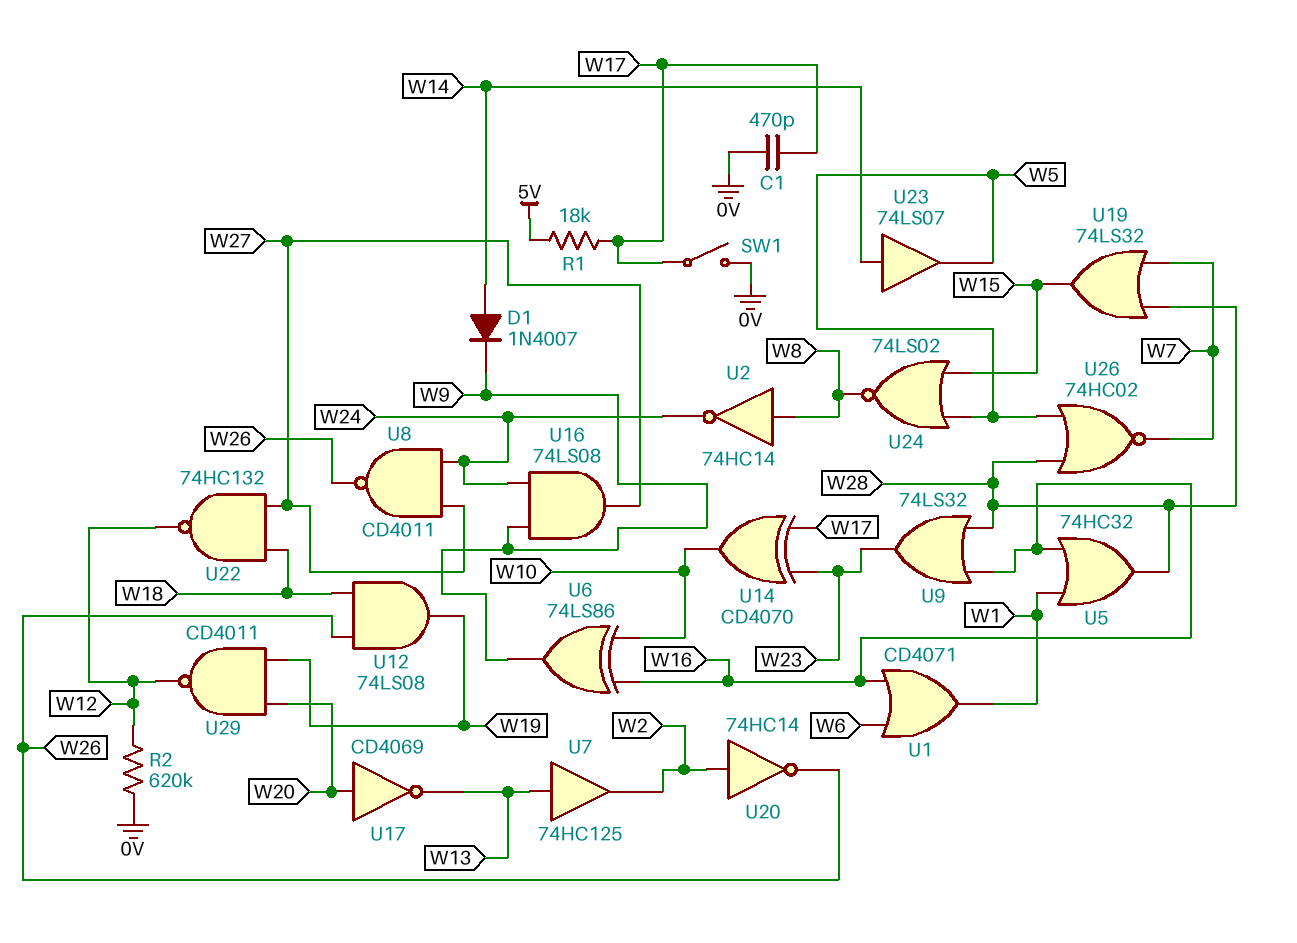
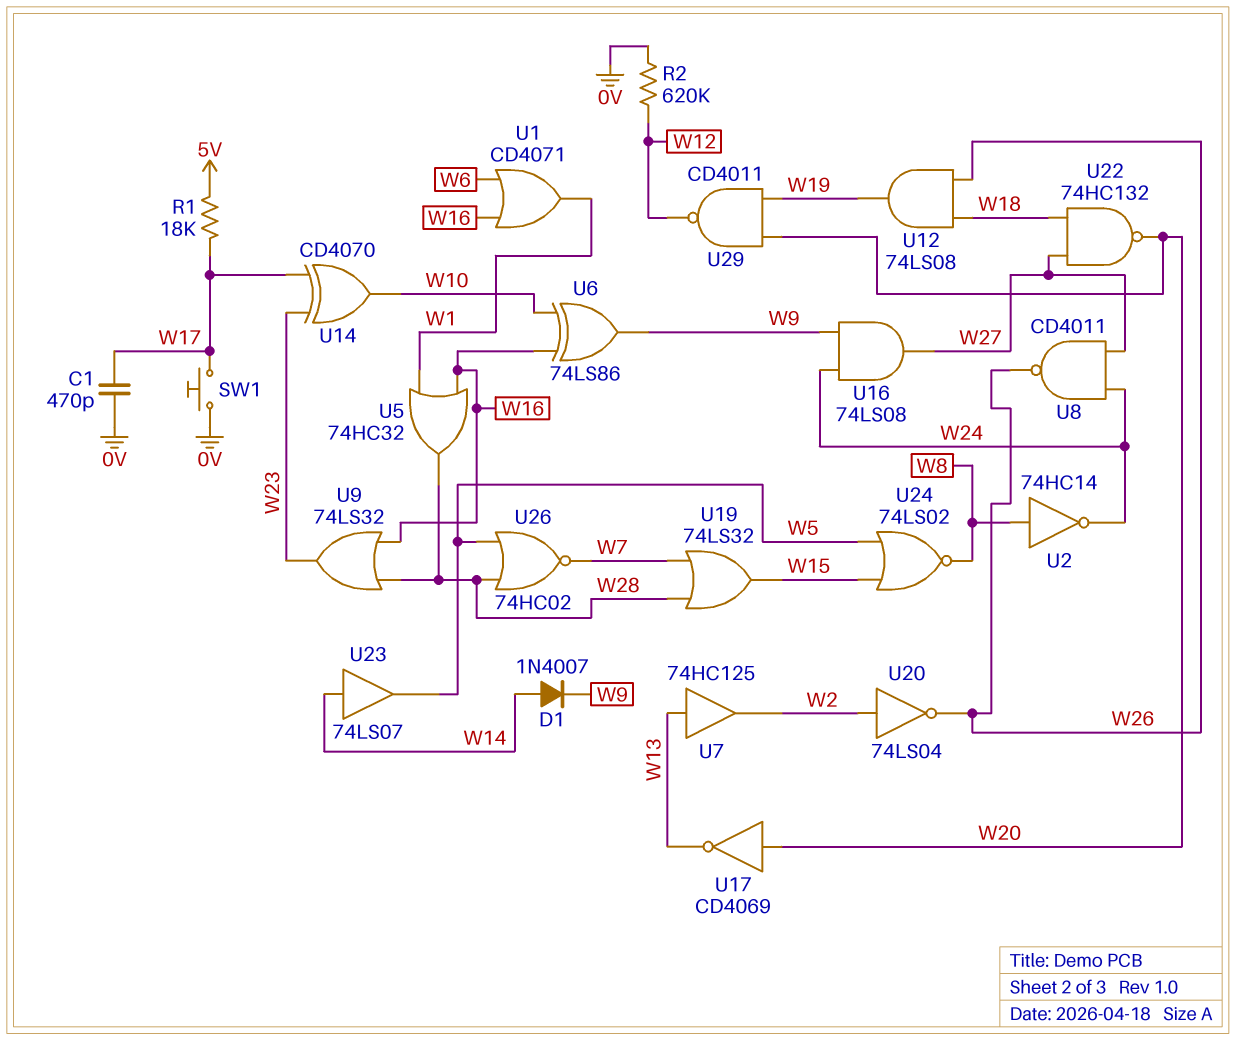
SW1: switch (0V, W17) -> button (0V, W17)
U20: NOT 74HC14 (in W2, out W26) -> NOT 74LS04 (in W2, out W26)
U22: NAND 74HC132 (in W18, in W27, out W12) -> NAND 74HC132 (in W18, in W27, out W20)

